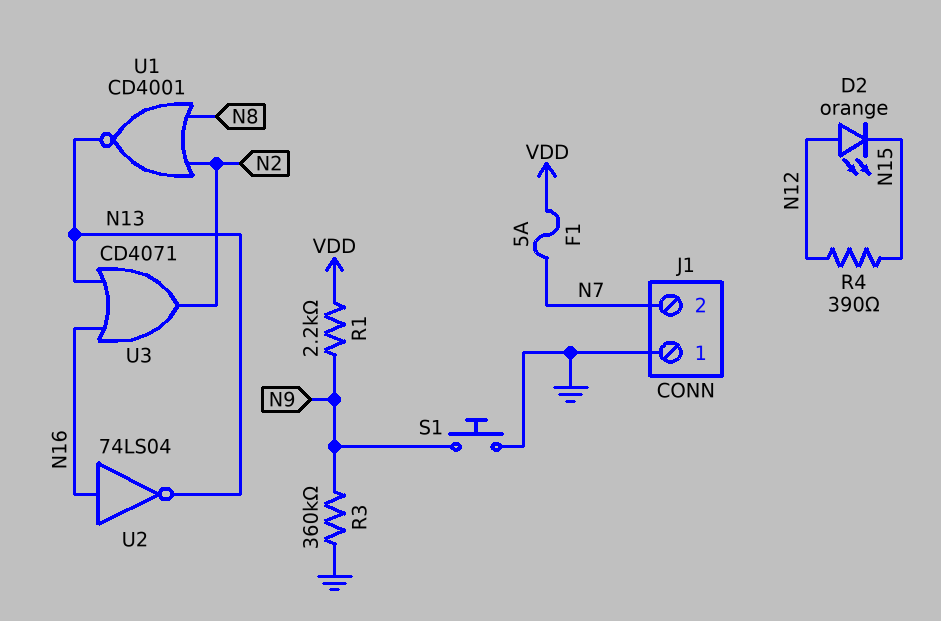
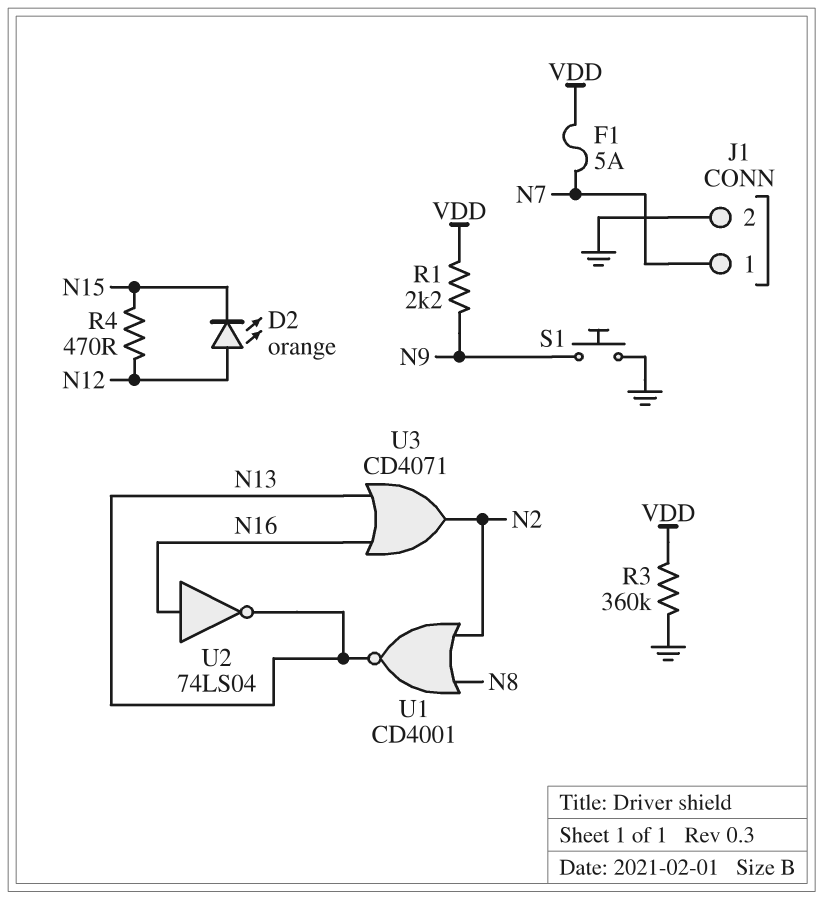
J1 pin 1: GND -> N7
J1 pin 2: N7 -> GND
R3: 360k (GND, N9) -> 360k (GND, VDD)
R4: 390 (N12, N15) -> 470 (N12, N15)

